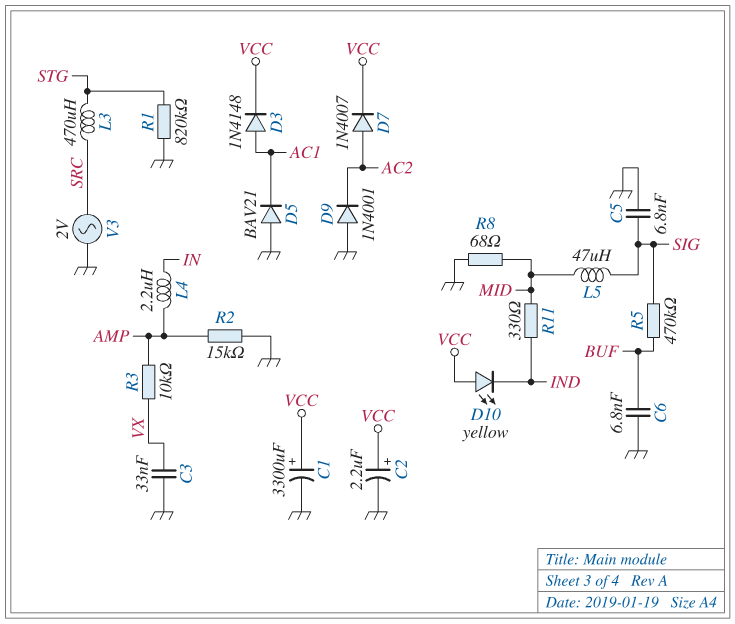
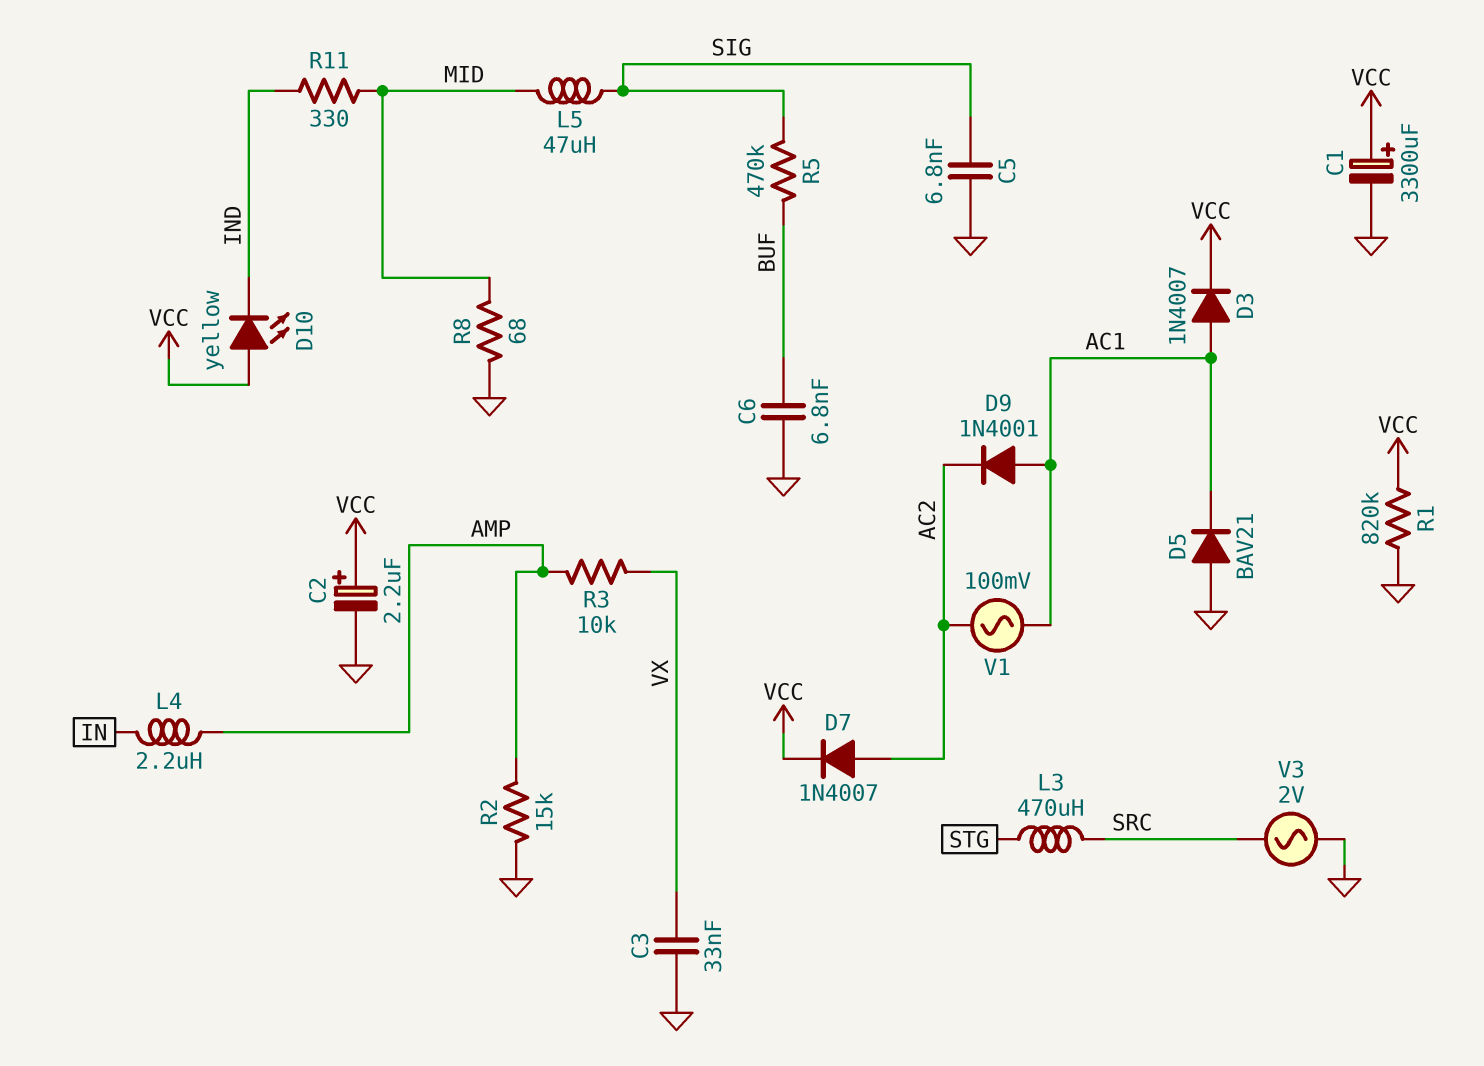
D3: diode 1N4148 (A AC1, K VCC) -> diode 1N4007 (A AC1, K VCC)
D9: diode 1N4001 (A GND, K AC2) -> diode 1N4001 (A AC1, K AC2)
R1: 820k (GND, STG) -> 820k (GND, VCC)
V1: none -> AC 100mV (AC1, AC2)

